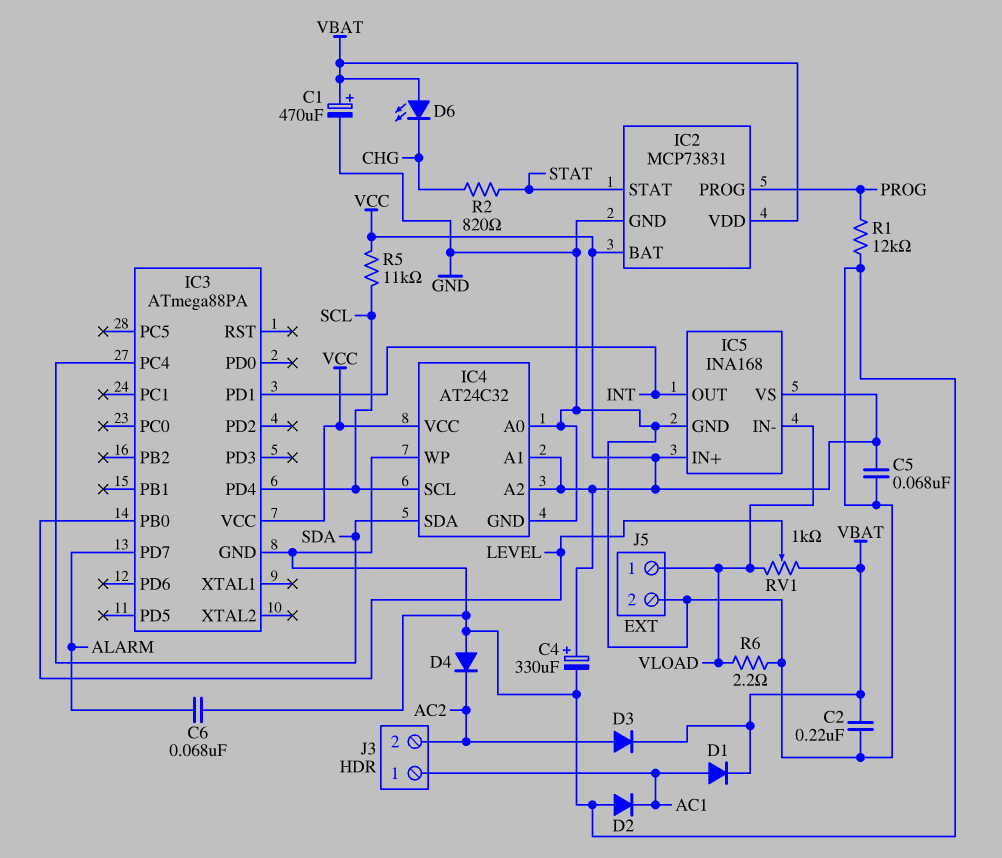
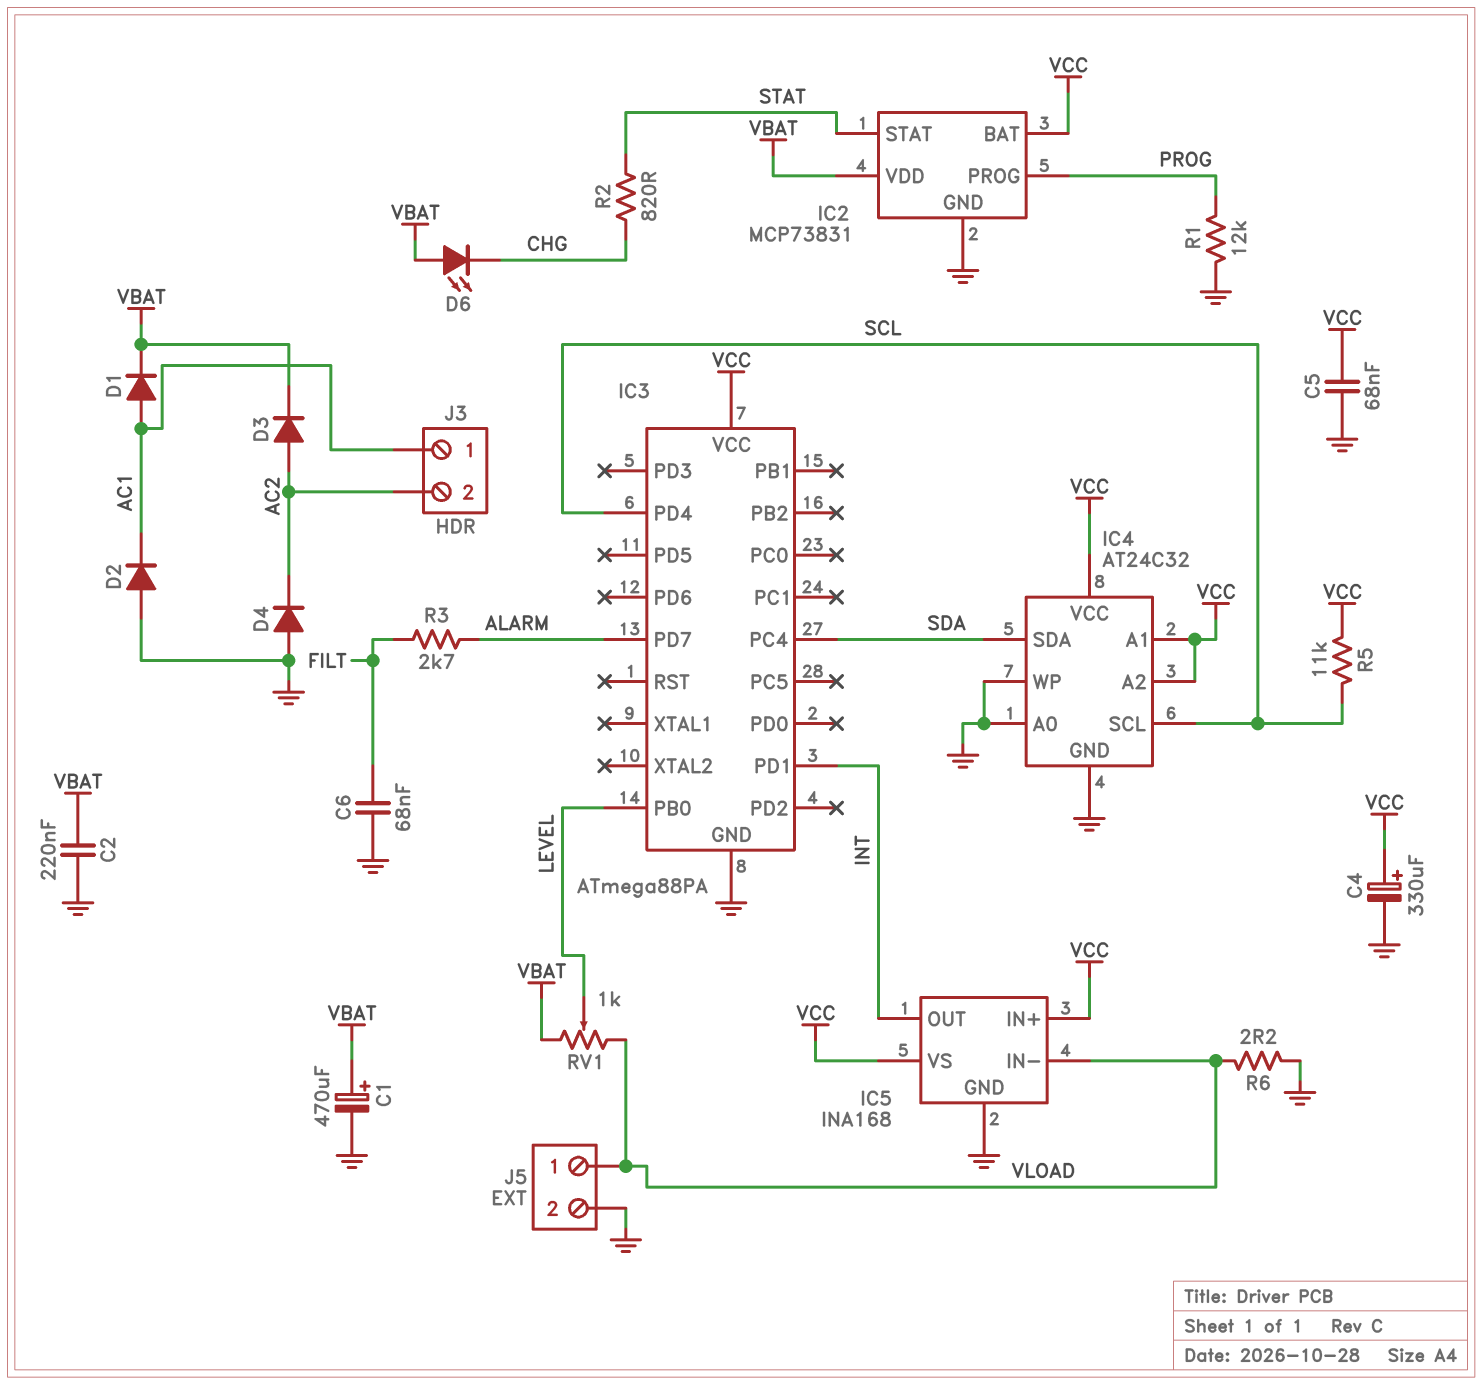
C6: 68nF (ALARM, GND) -> 68nF (FILT, GND)
R3: none -> 2.7k (ALARM, FILT)

